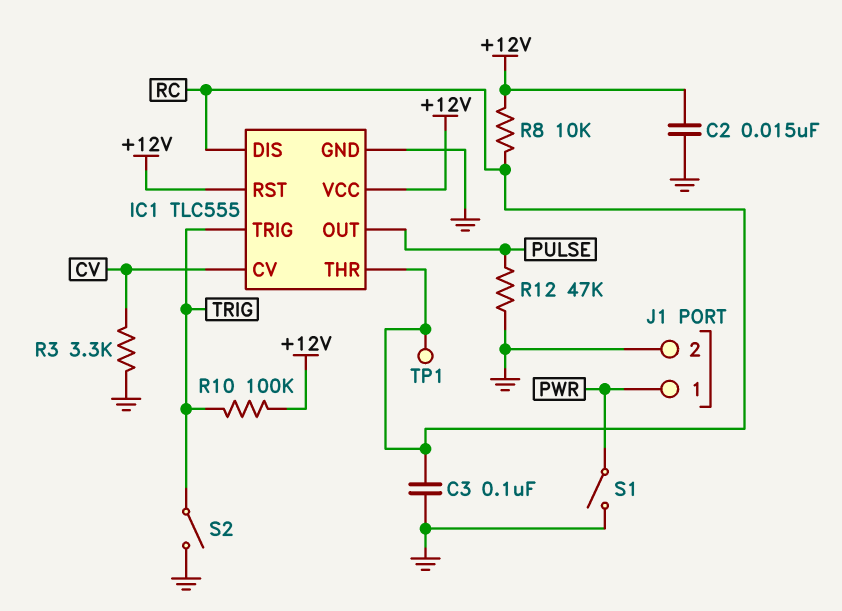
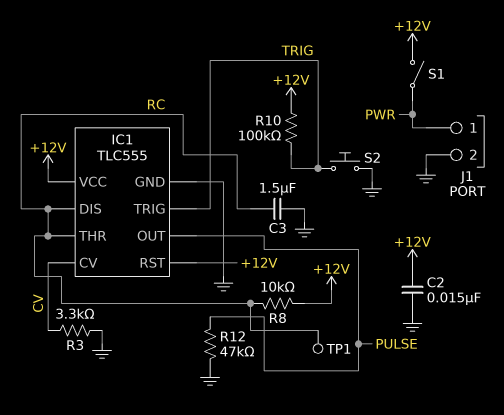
C3: 100nF (GND, RC) -> 1.5uF (GND, RC)
S1: switch (GND, PWR) -> switch (+12V, PWR)
S2: switch (GND, TRIG) -> button (GND, TRIG)

